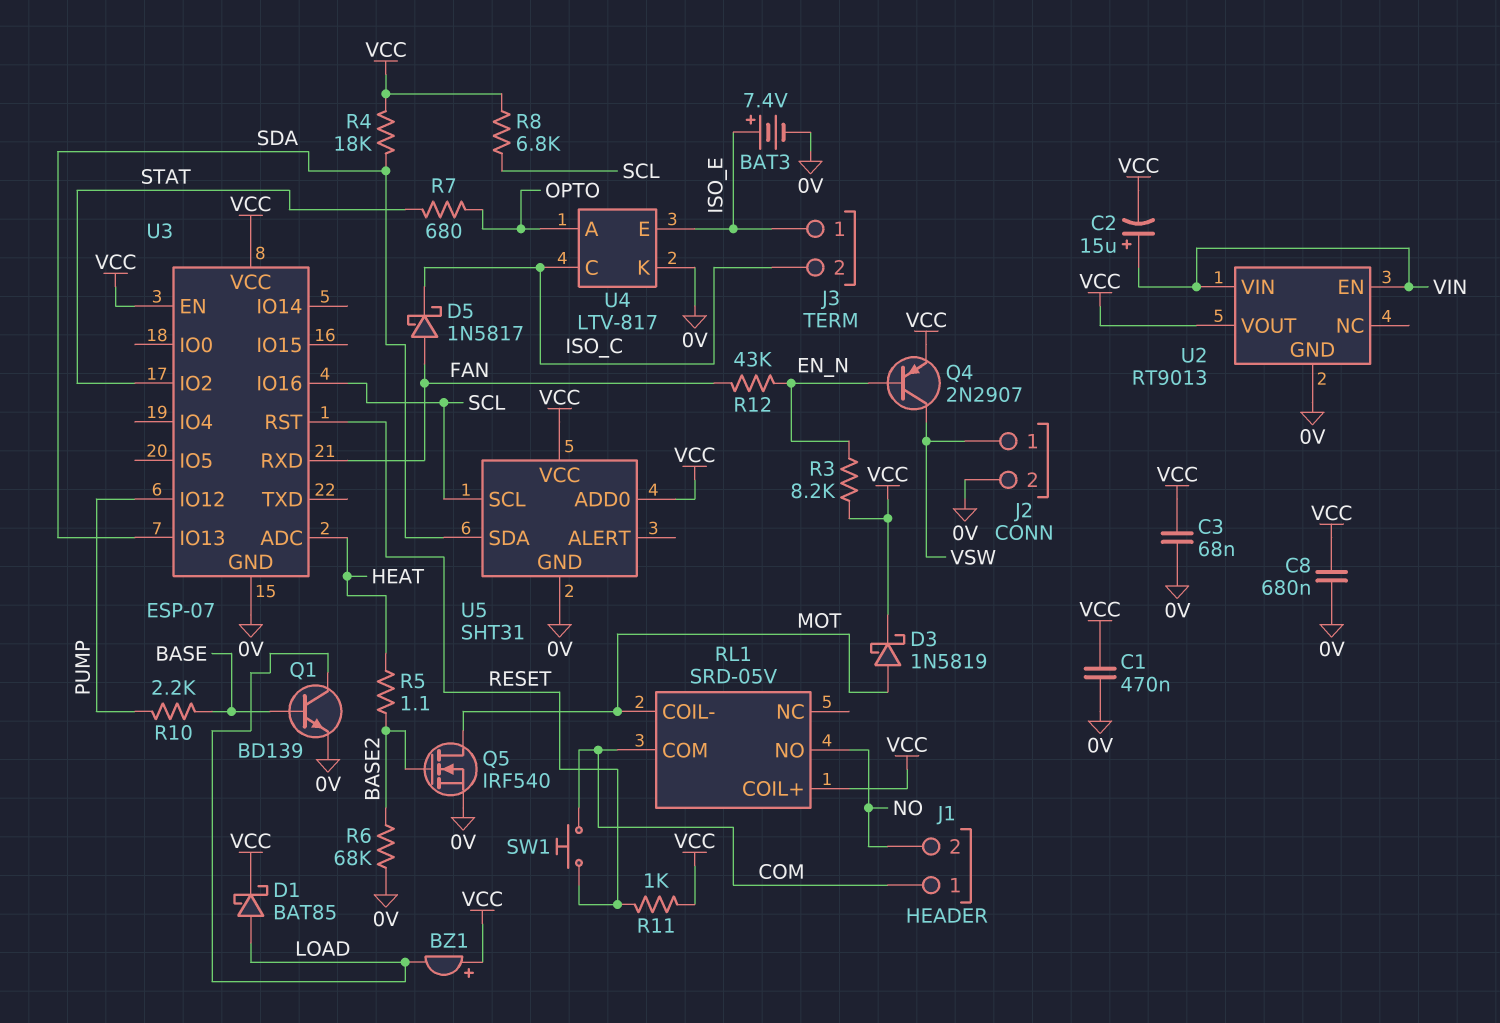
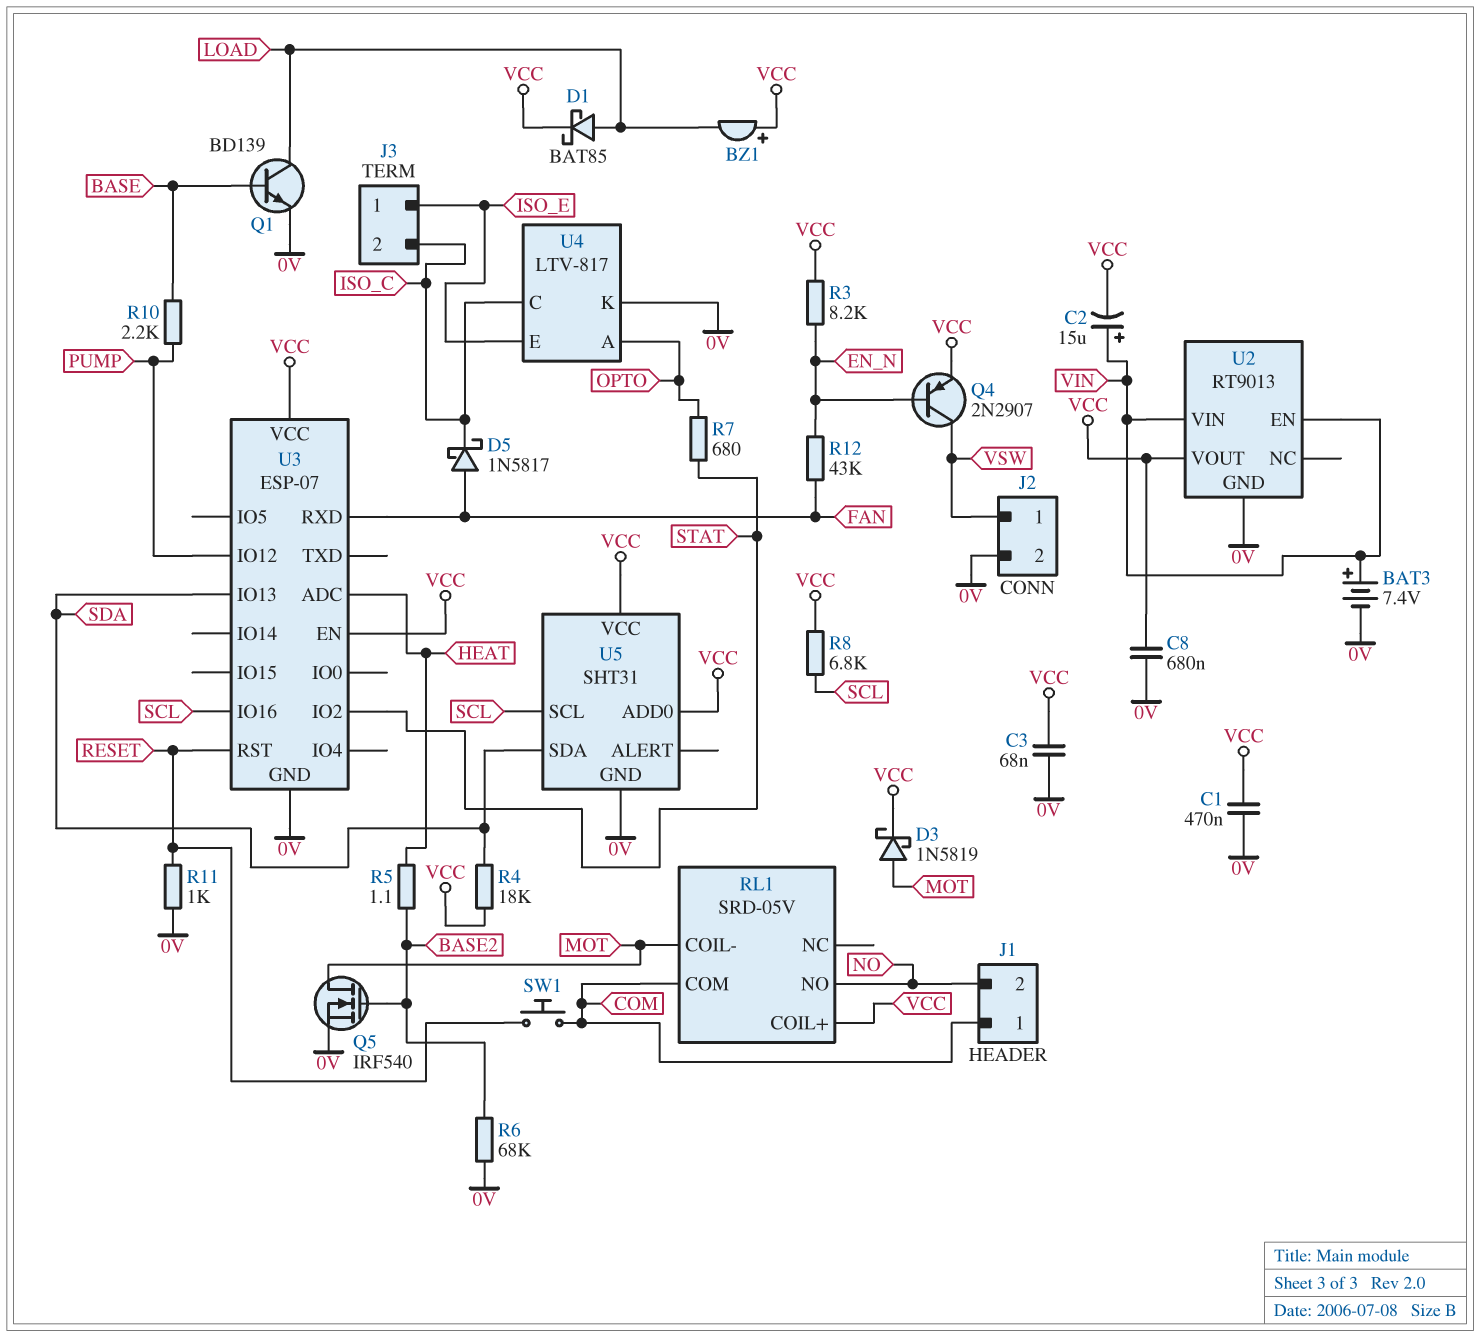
BAT3: 7.4V (plus ISO_E, minus 0V) -> 7.4V (plus VIN, minus 0V)
R11: 1k (RESET, VCC) -> 1k (0V, RESET)

